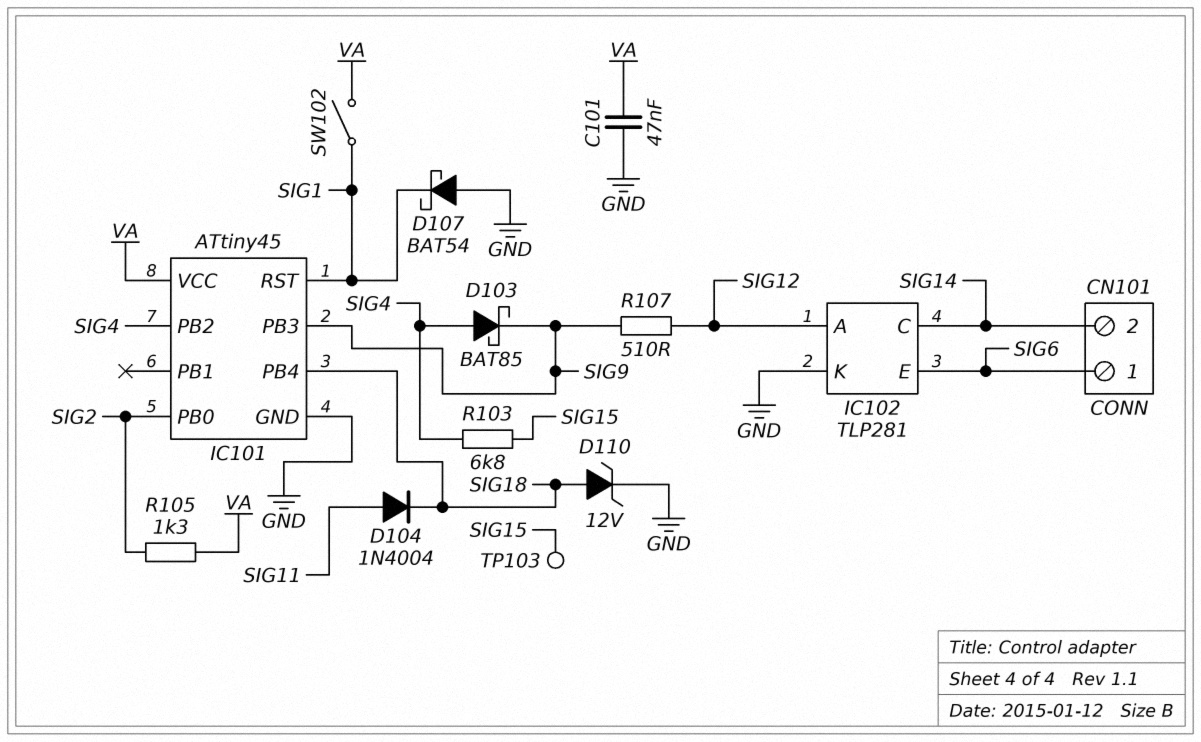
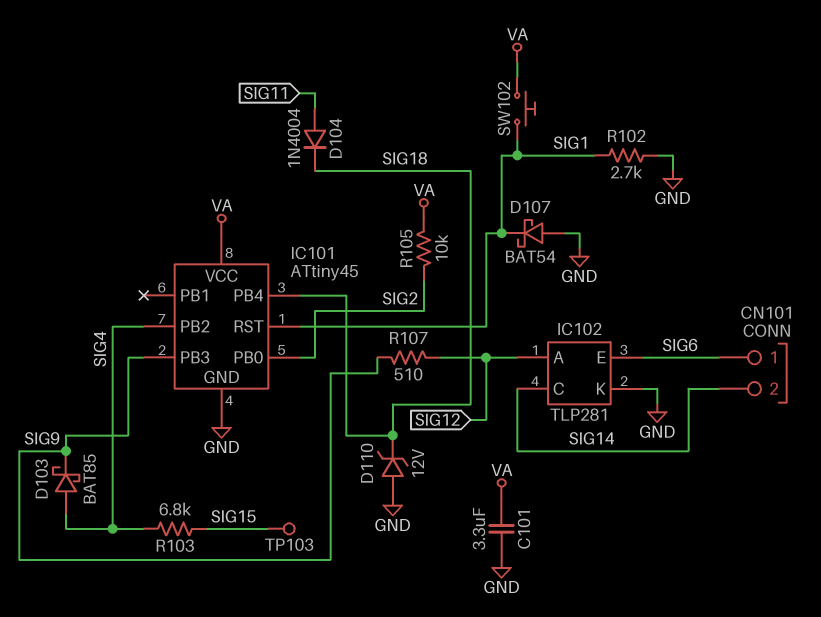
C101: 47nF (GND, VA) -> 3.3uF (GND, VA)
D110: zener 12V (A SIG18, K GND) -> zener 12V (A GND, K SIG18)
R102: none -> 2.7k (GND, SIG1)
R105: 1.3k (SIG2, VA) -> 10k (SIG2, VA)
SW102: switch (SIG1, VA) -> button (SIG1, VA)

